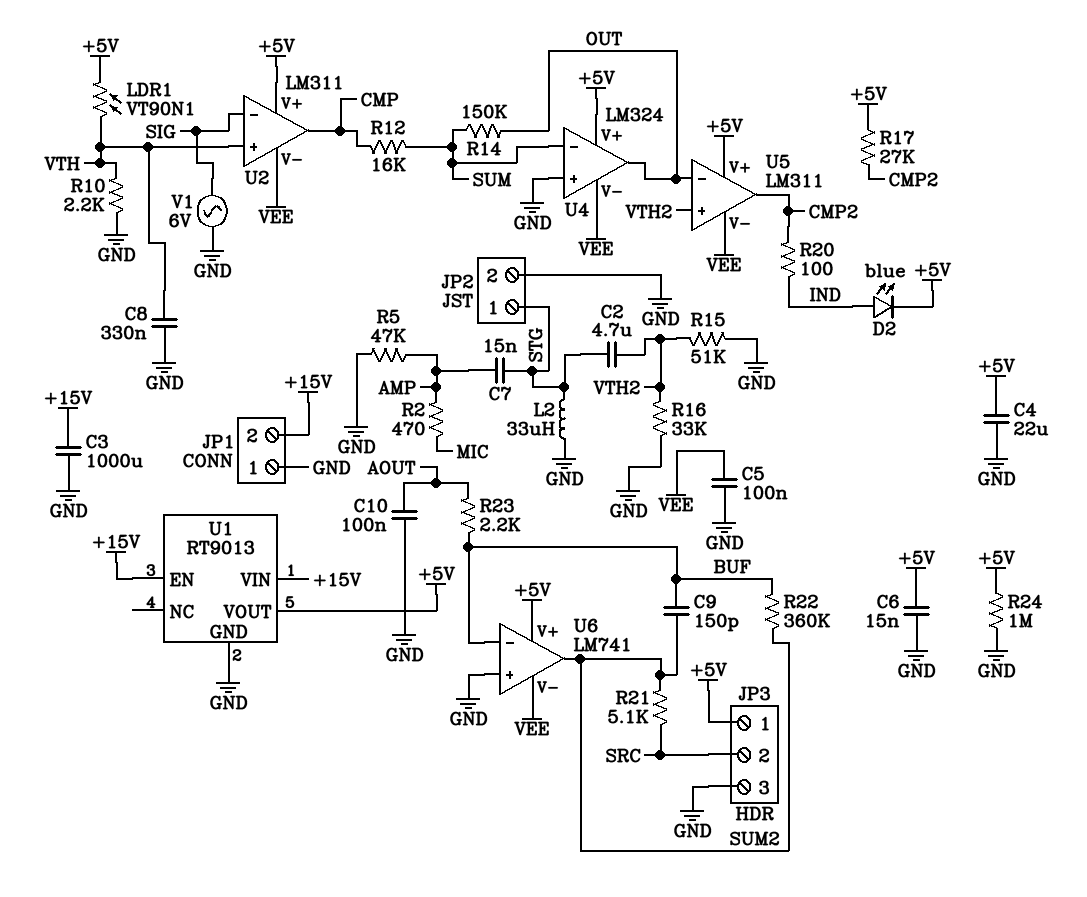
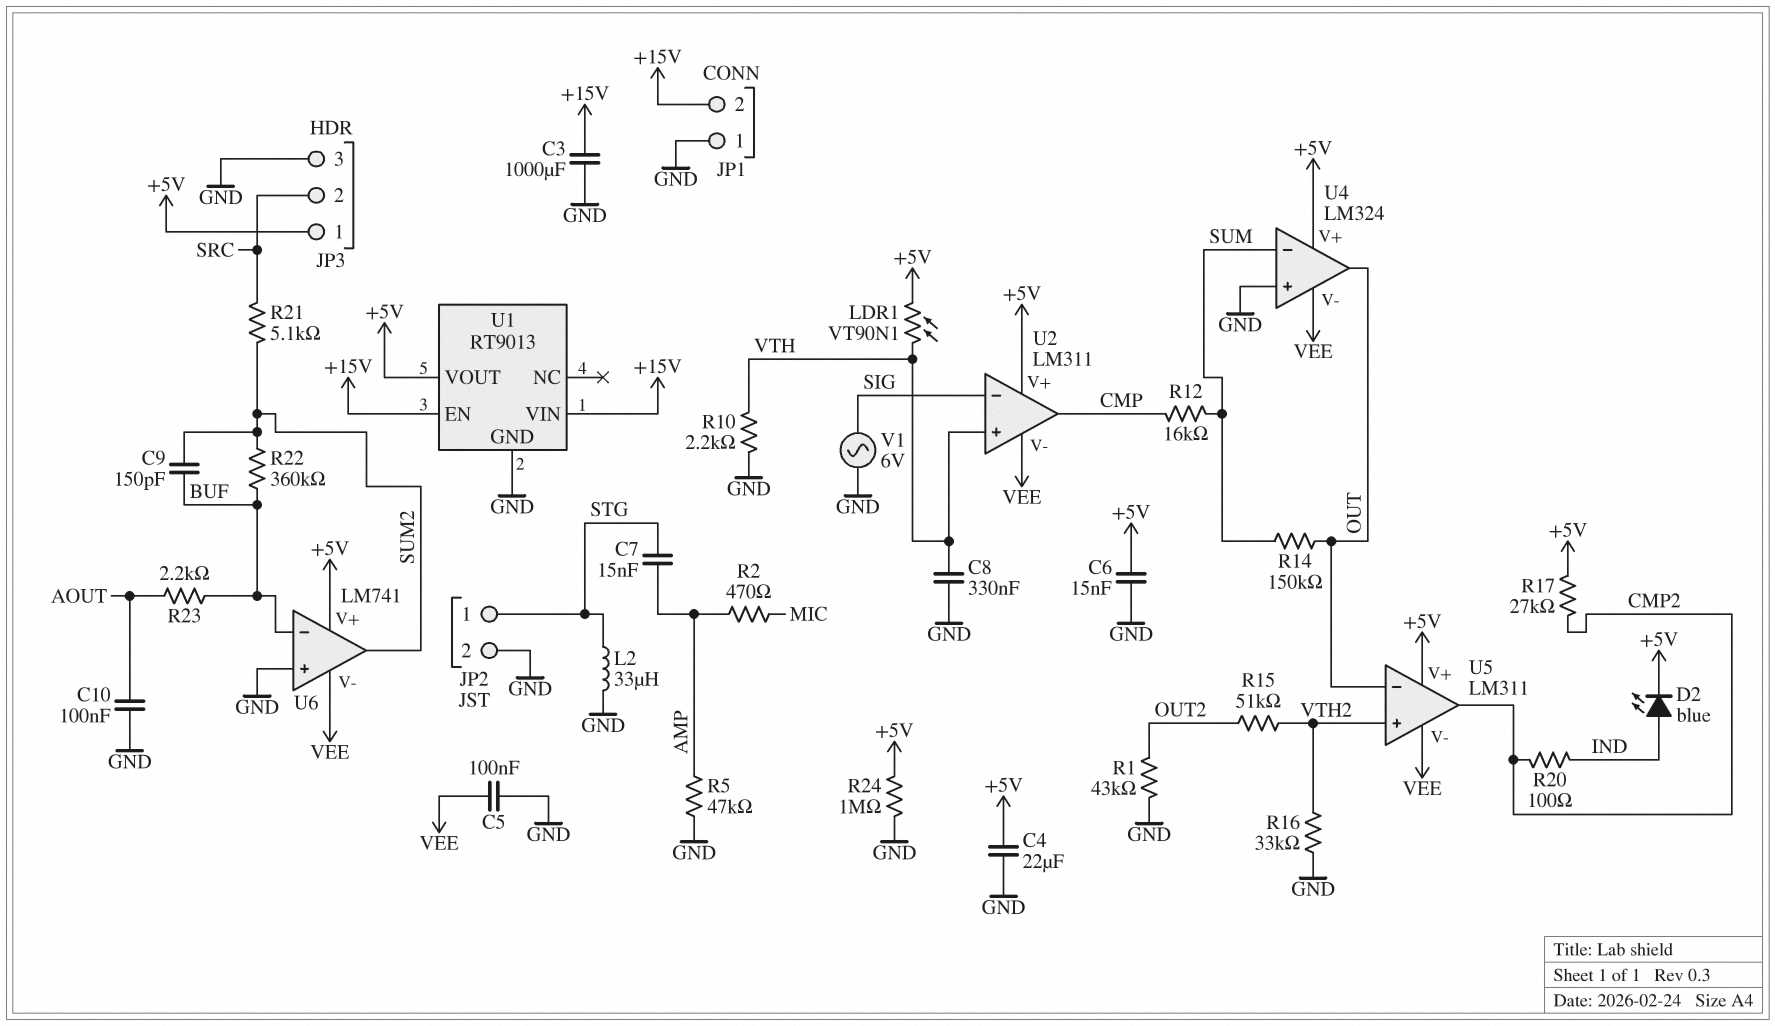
C2: 4.7uF (STG, VTH2) -> none
R1: none -> 43k (GND, OUT2)
R15: 51k (GND, VTH2) -> 51k (OUT2, VTH2)

